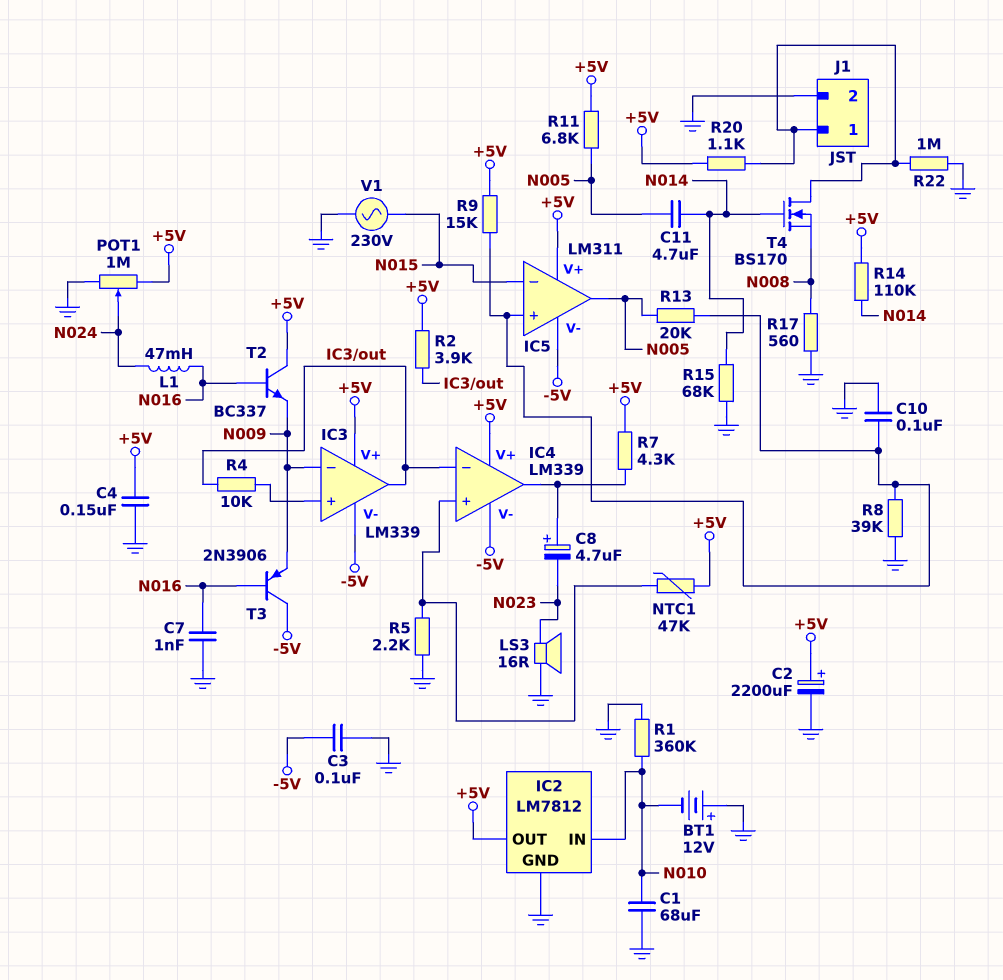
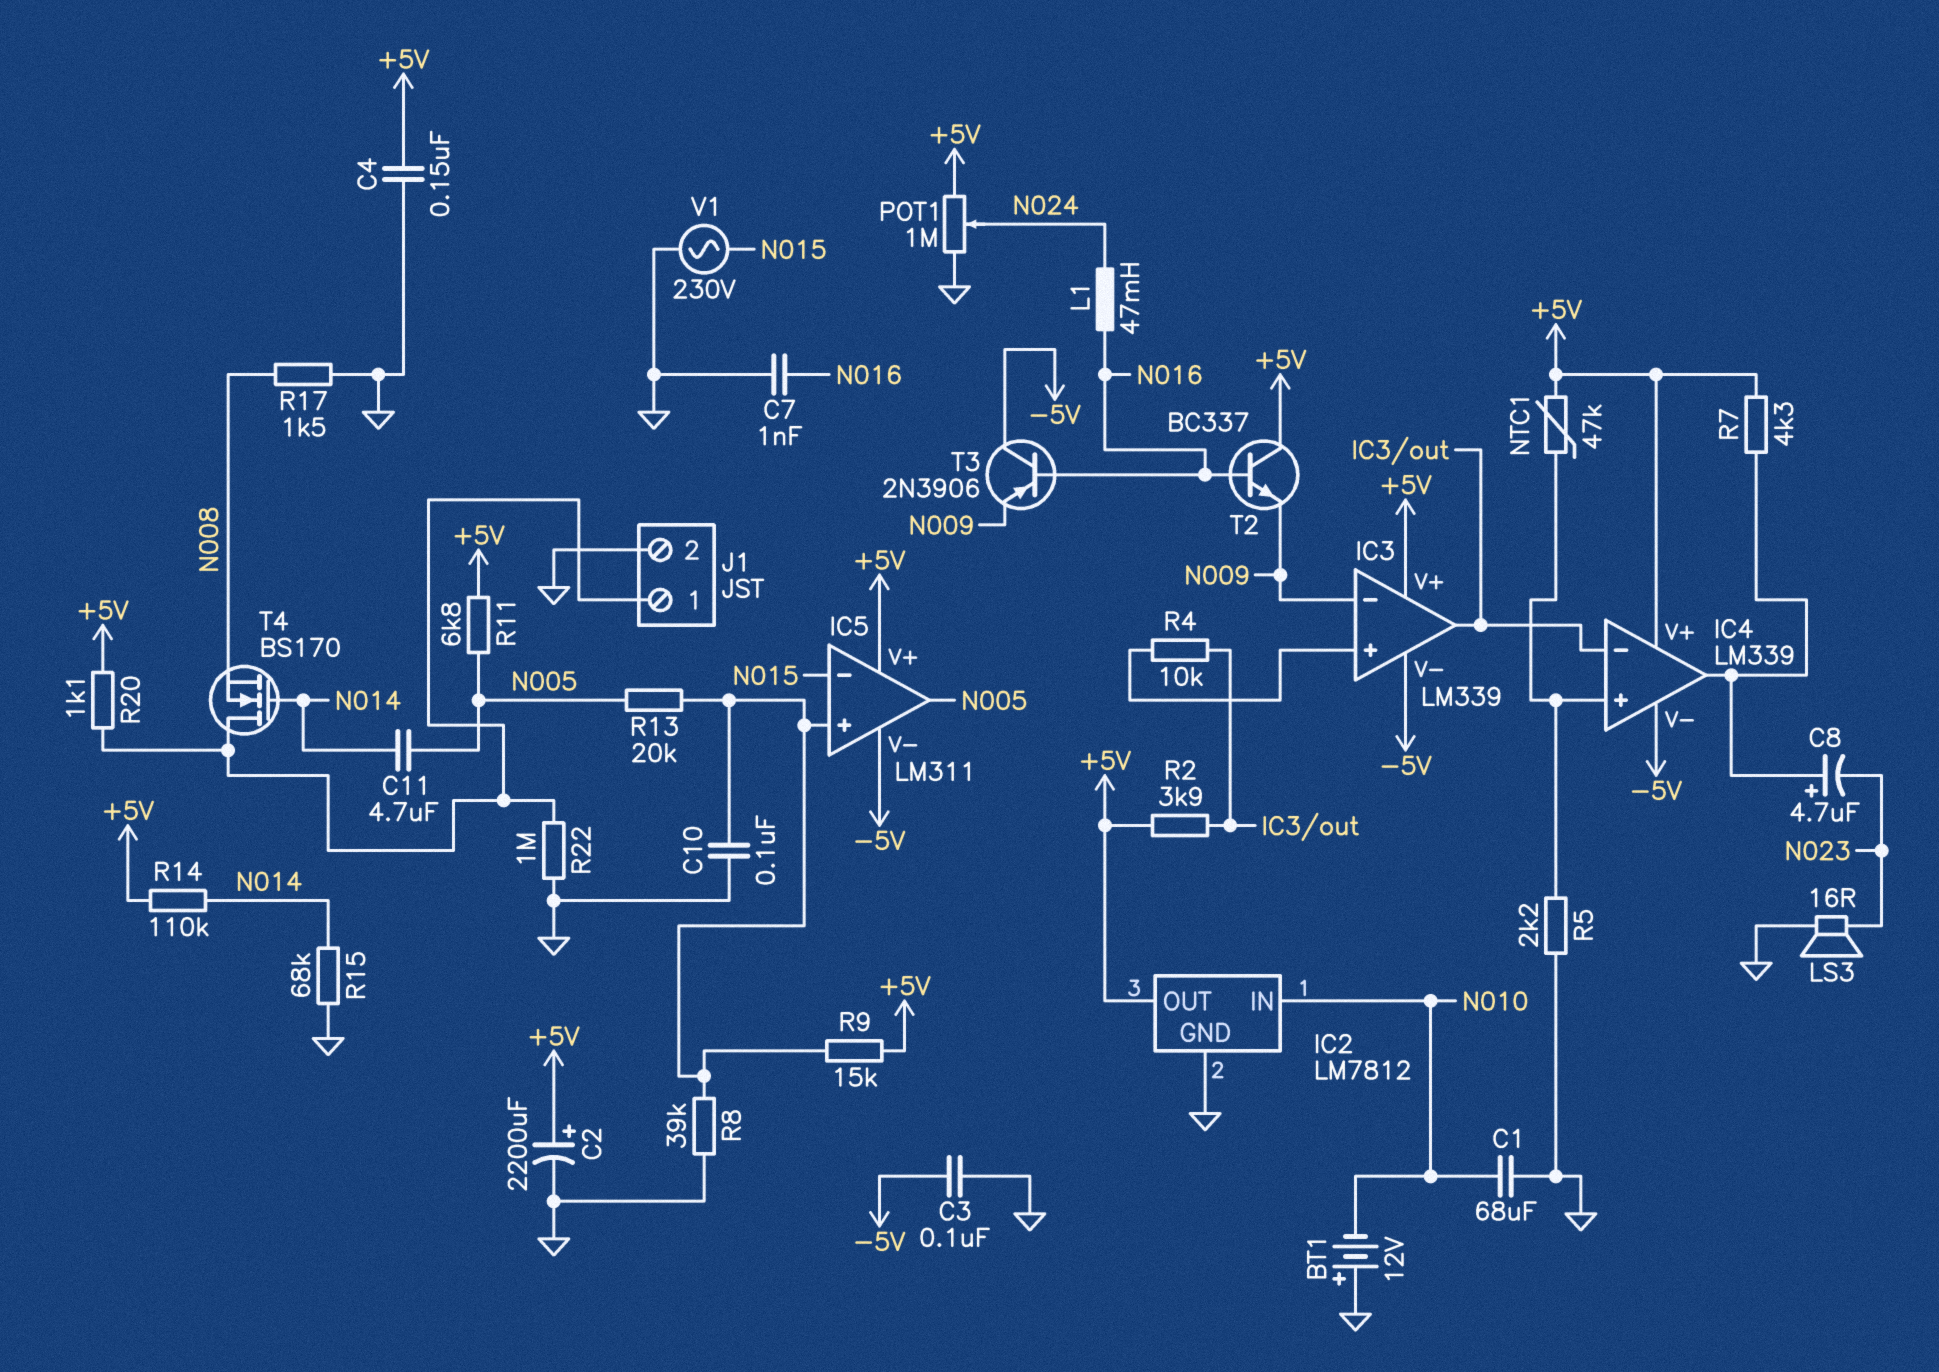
R1: 360k (GND, N010) -> none
R17: 560 (GND, N008) -> 1.5k (GND, N008)

